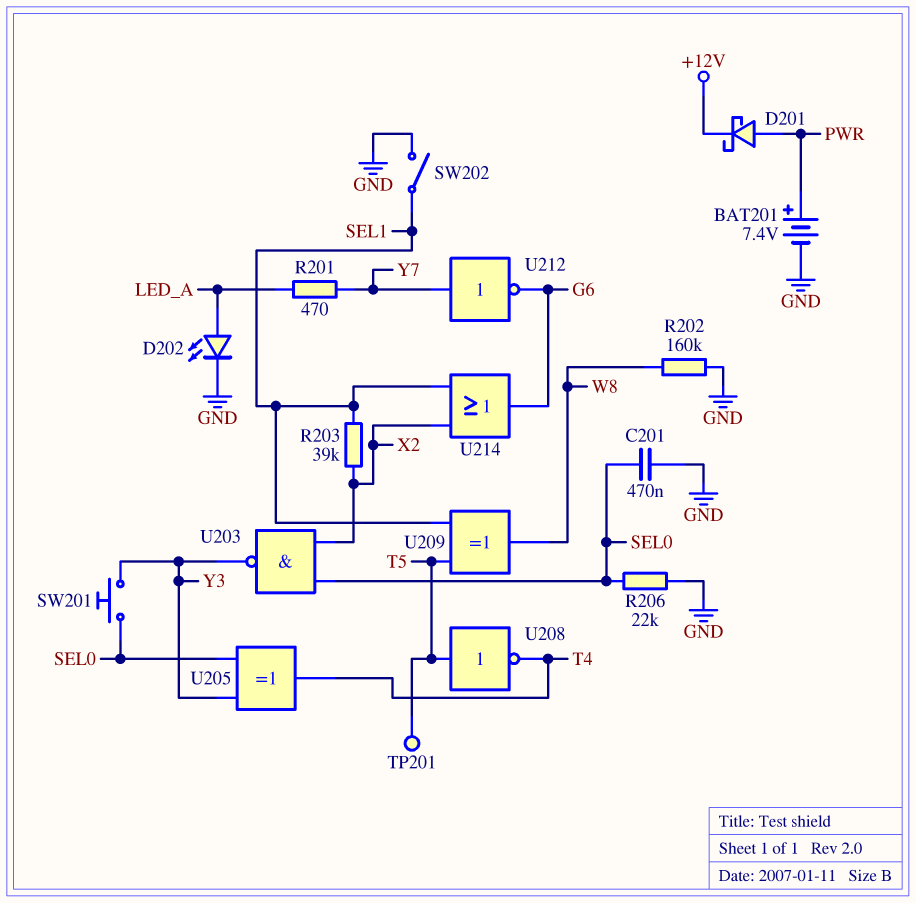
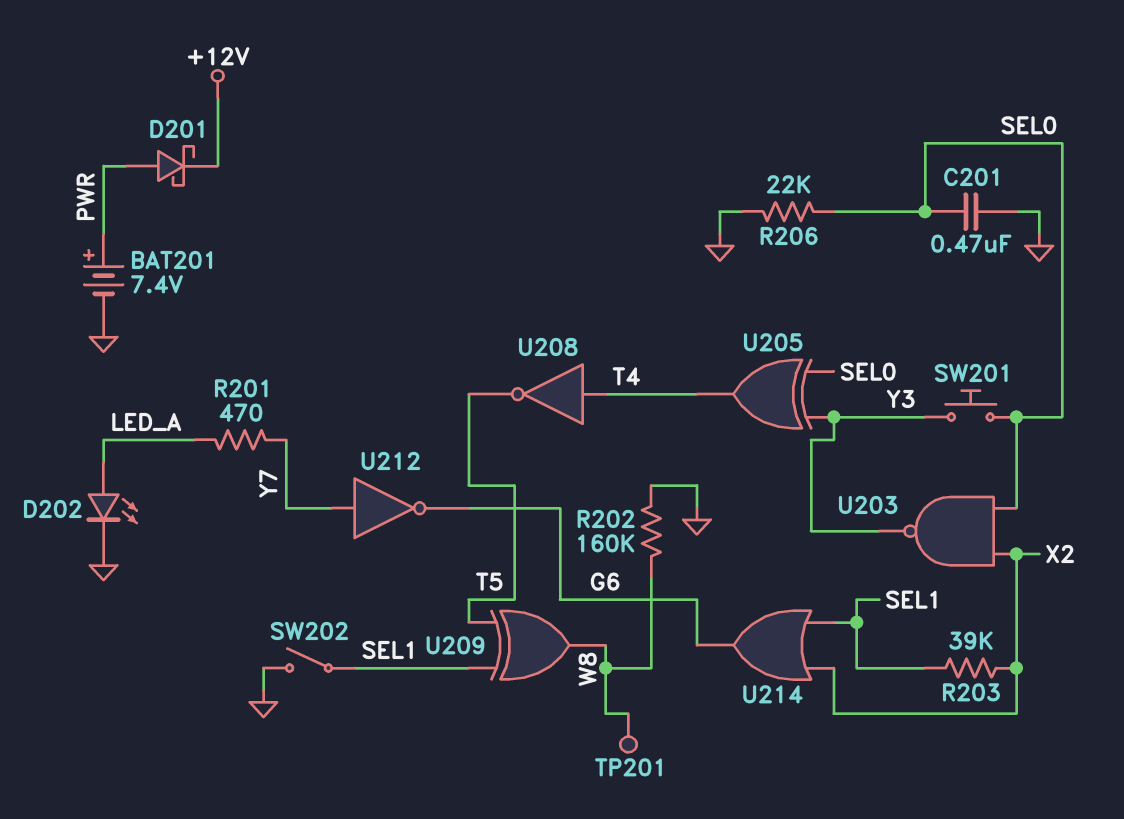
TP201: test point (T5) -> test point (W8)
U208: NOT (in T5, out T4) -> NOT (in T4, out T5)

